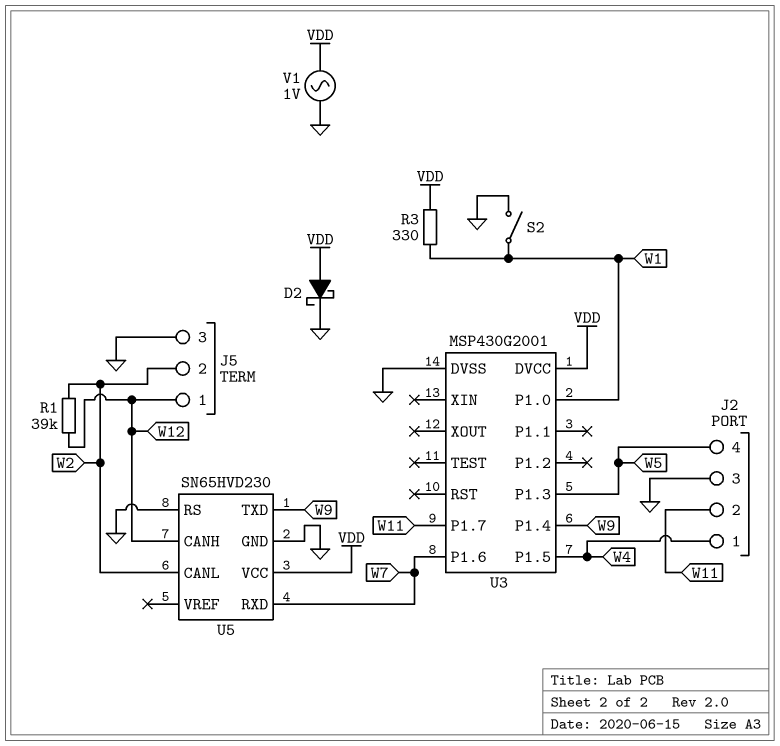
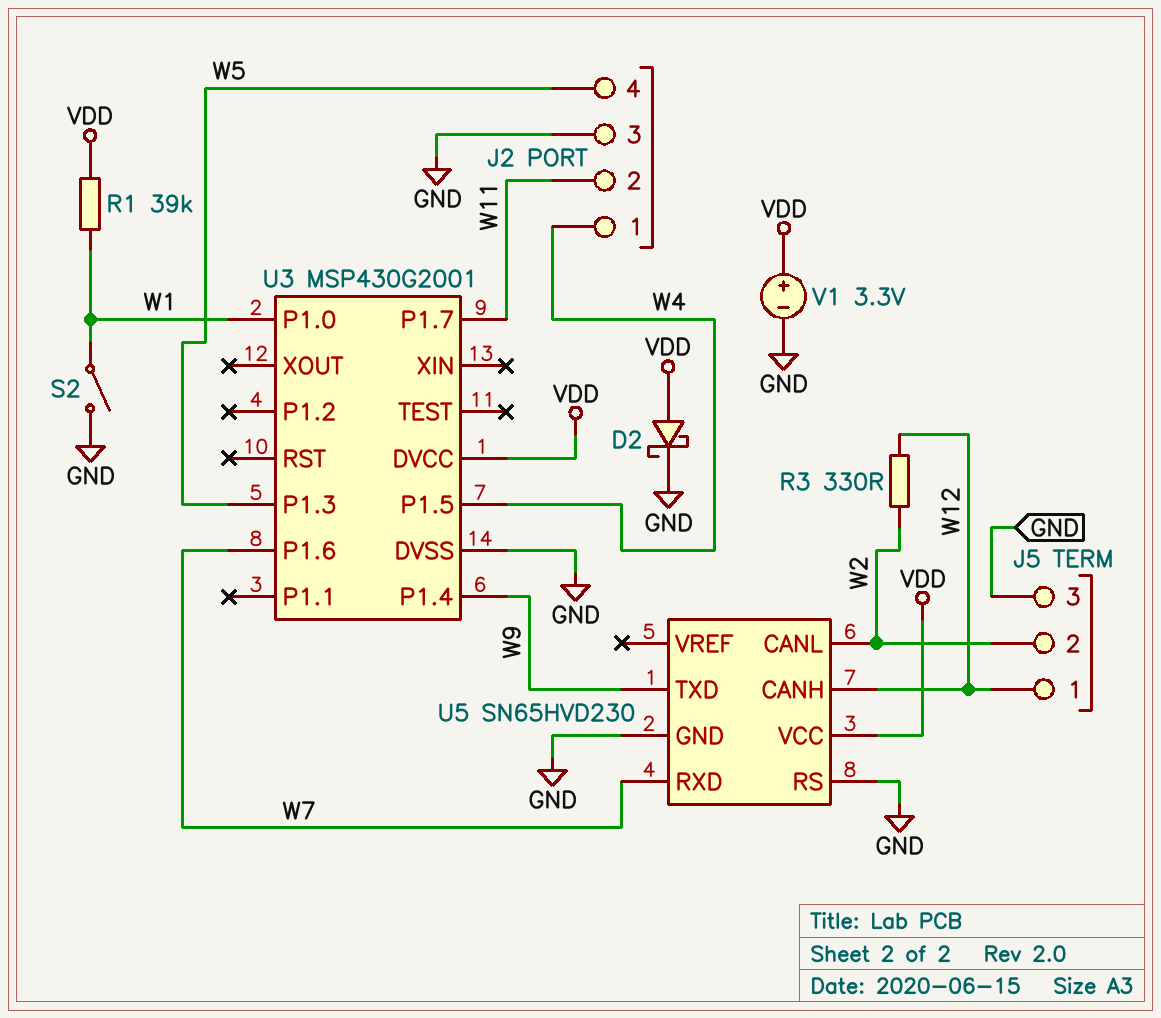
R1: 39k (W2, W12) -> 39k (VDD, W1)
R3: 330 (VDD, W1) -> 330 (W2, W12)
V1: AC 1V (GND, VDD) -> 3.3V (plus VDD, minus GND)

